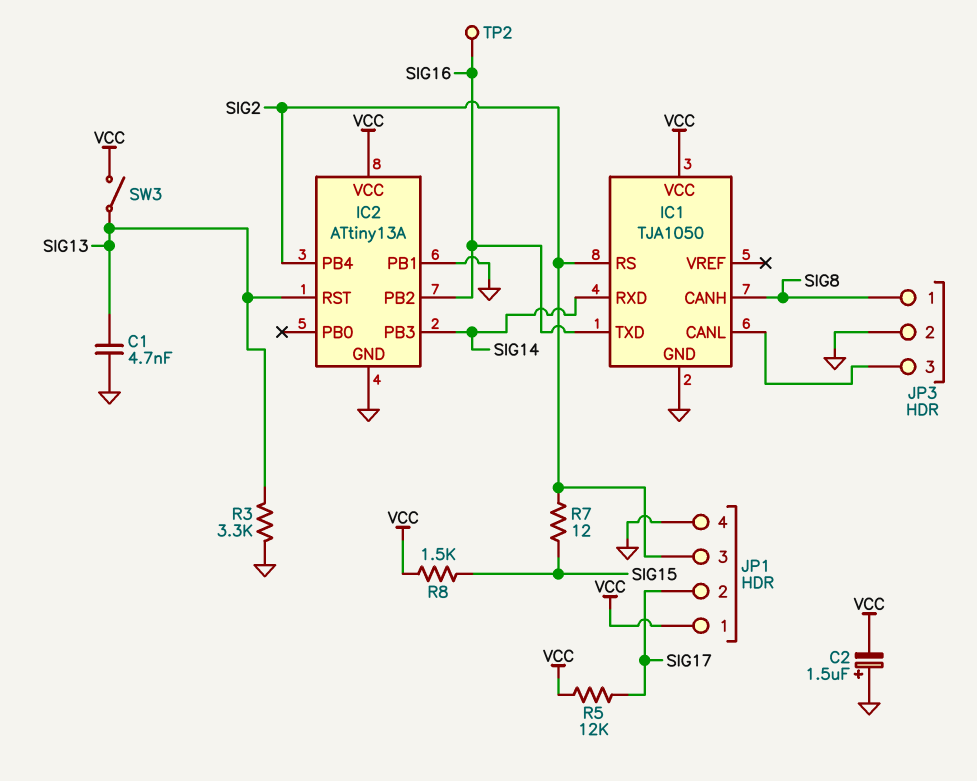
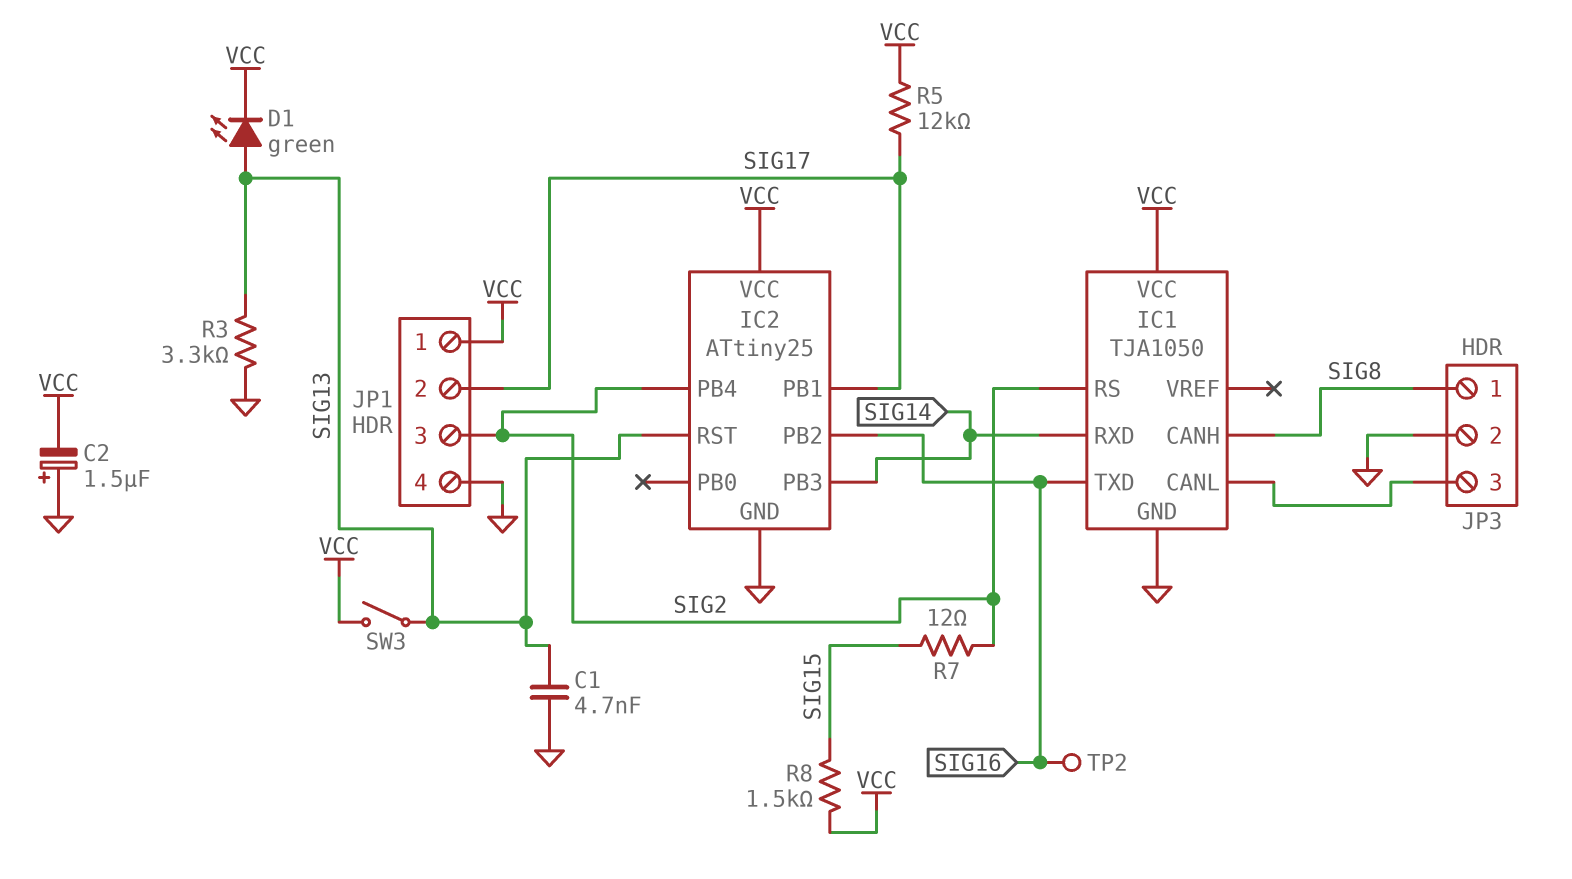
D1: none -> LED green (A SIG13, K VCC)
IC2: ATtiny13A -> ATtiny25
IC2 pin PB1: GND -> SIG17

